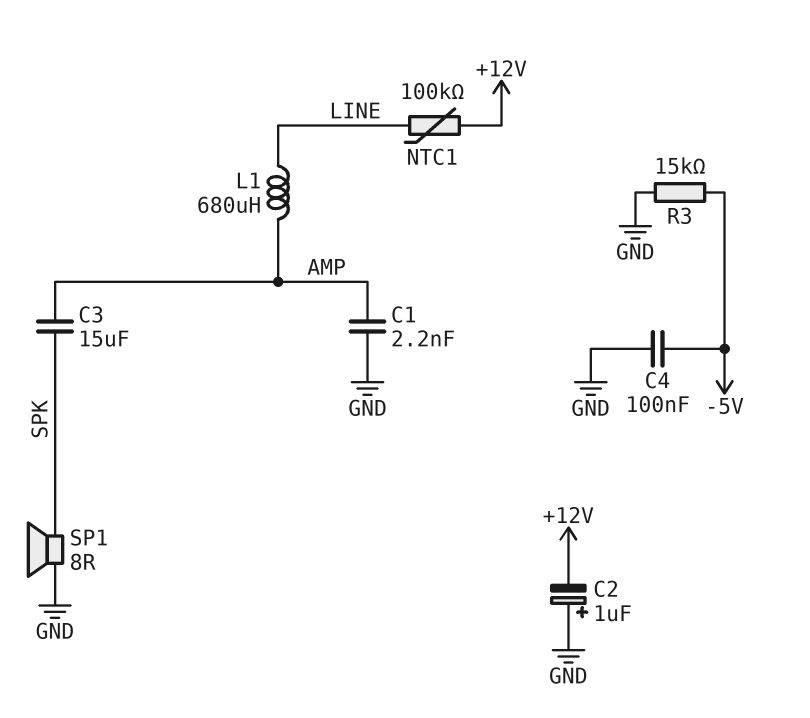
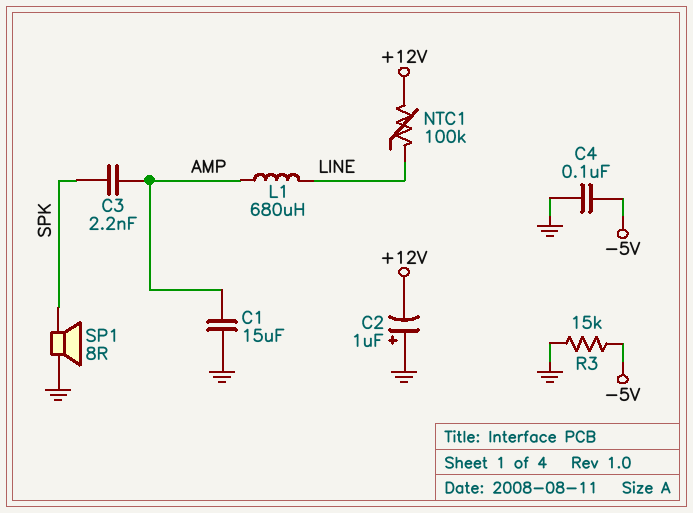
C1: 2.2nF (AMP, GND) -> 15uF (AMP, GND)
C3: 15uF (AMP, SPK) -> 2.2nF (AMP, SPK)

